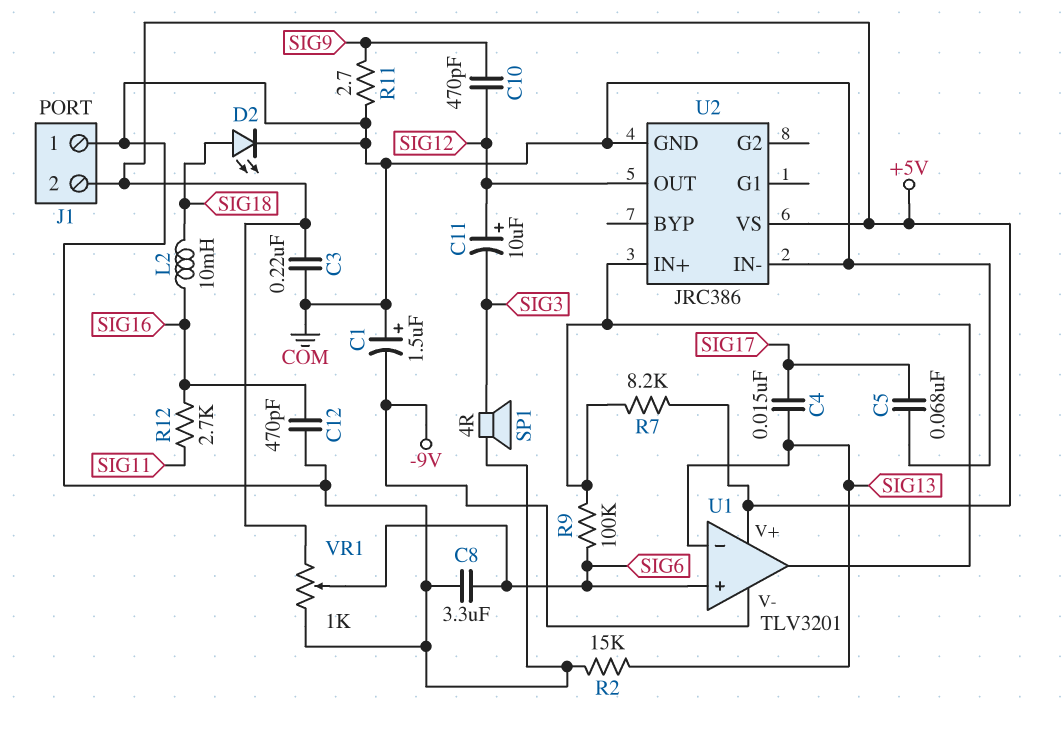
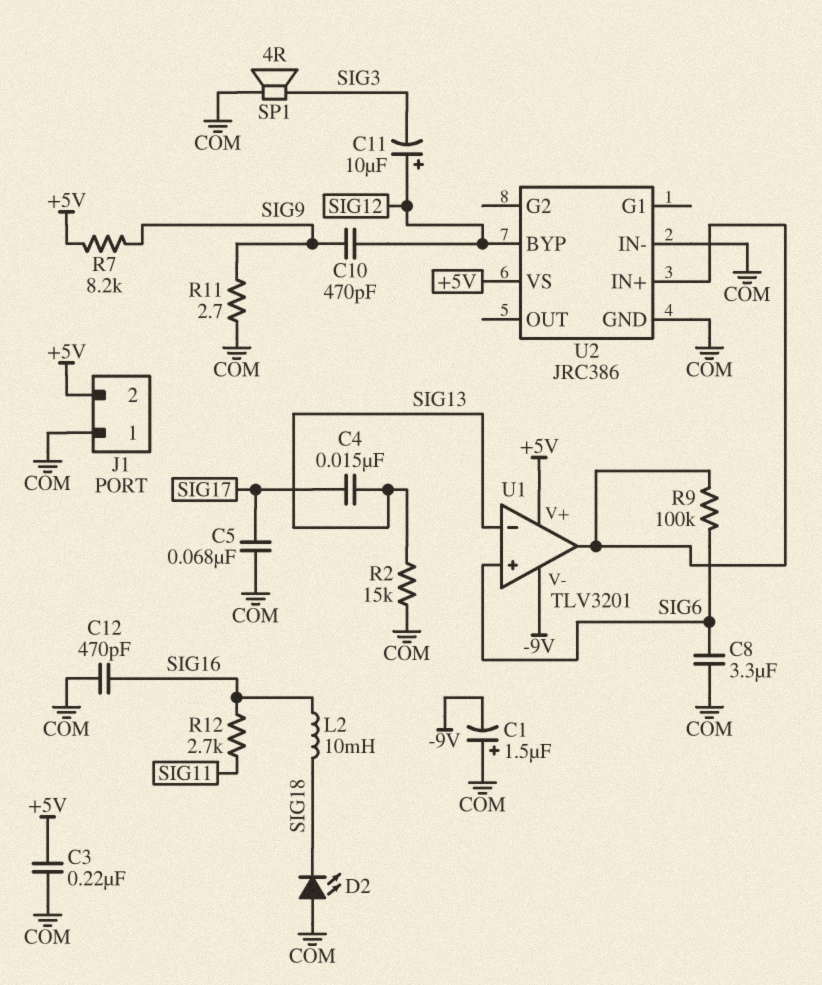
D2: LED (A SIG18, K COM) -> LED (A COM, K SIG18)
R7: 8.2k (+5V, U1/out) -> 8.2k (+5V, SIG9)
U2 pin BYP: none -> SIG12
U2 pin OUT: SIG12 -> none
VR1: 1k (+5V, COM, wiper SIG6) -> none

